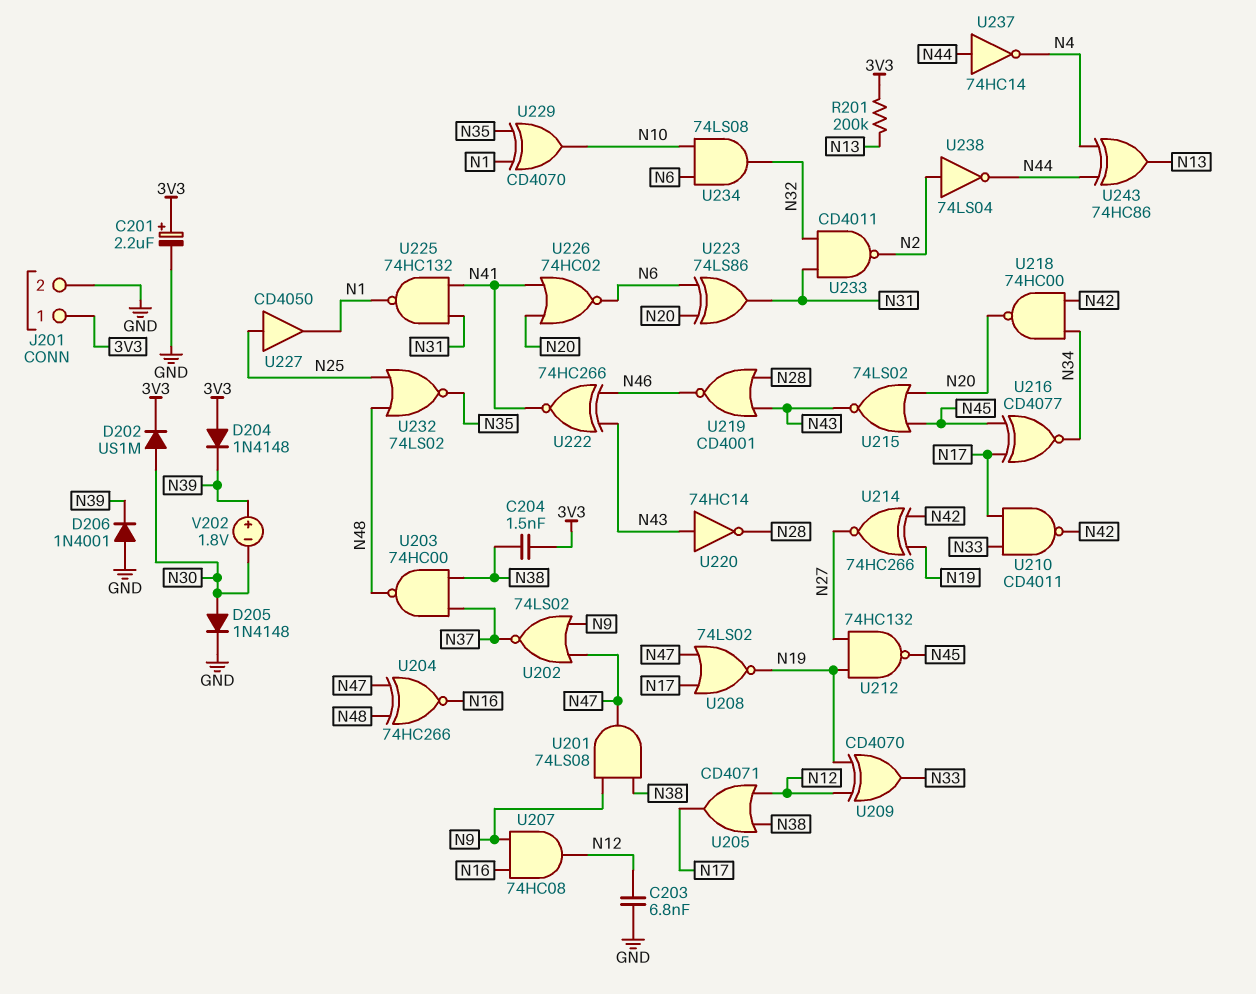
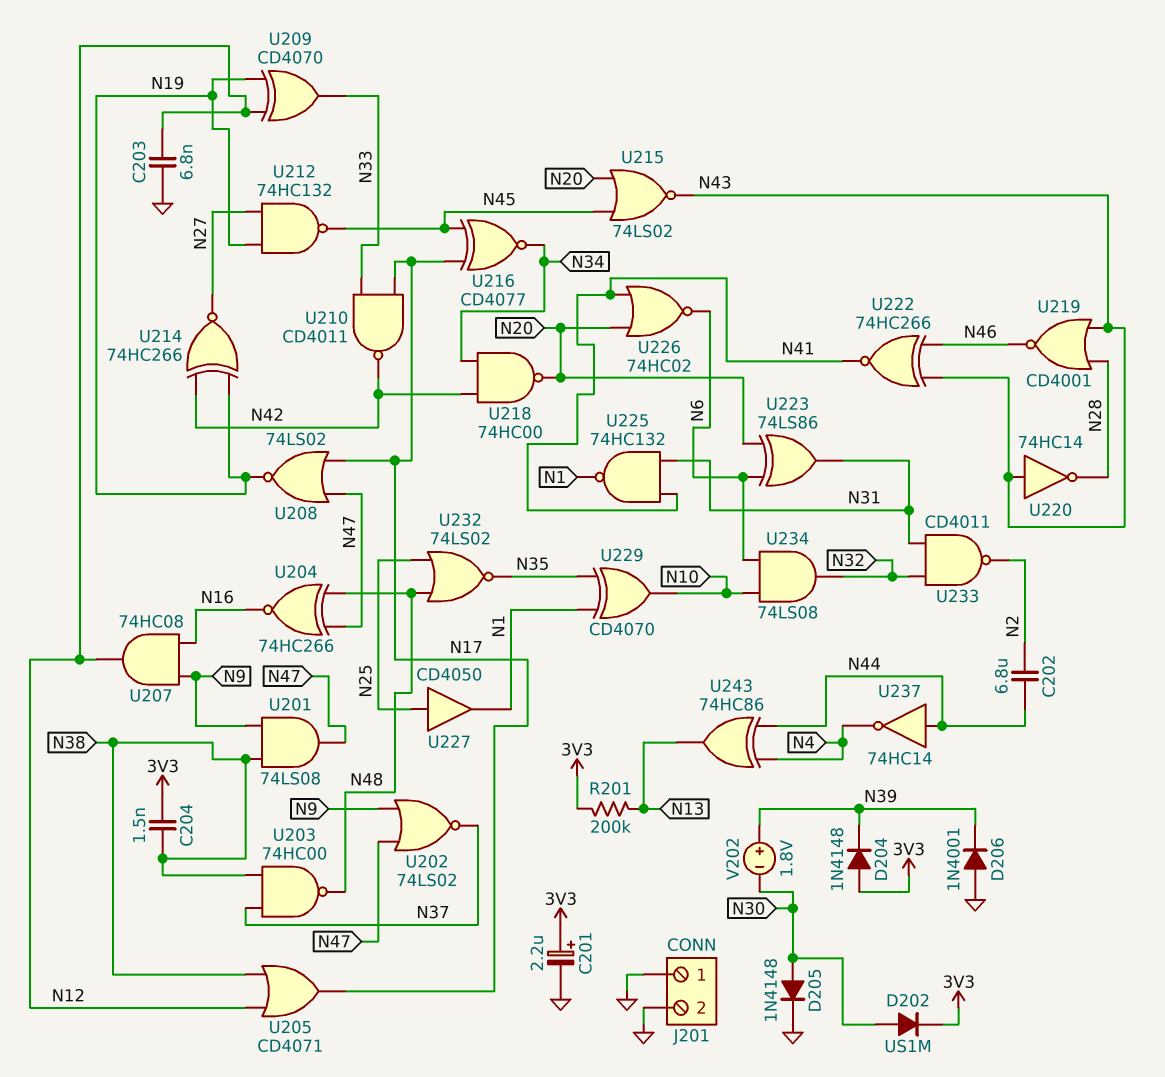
C202: none -> 6.8uF (N2, N44)
J201 pin 1: 3V3 -> GND
U238: NOT 74LS04 (in N2, out N44) -> none

